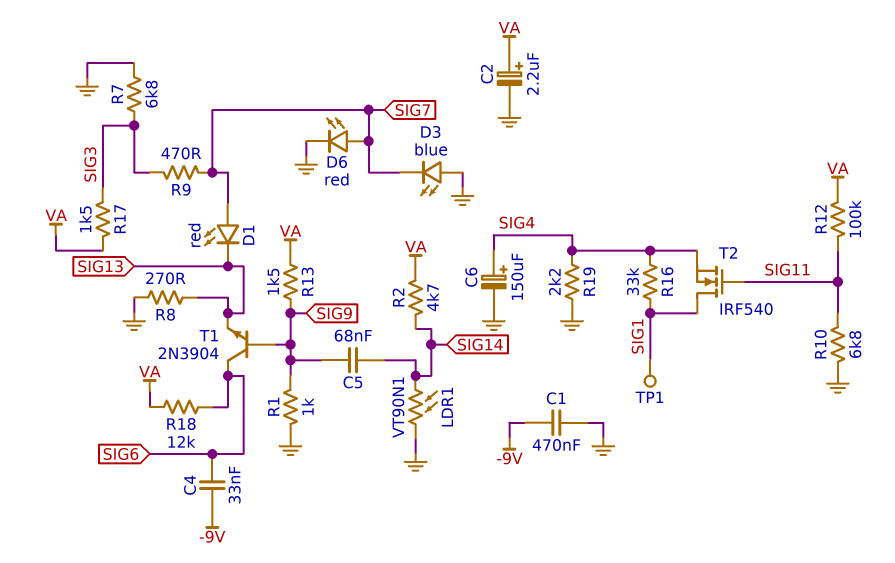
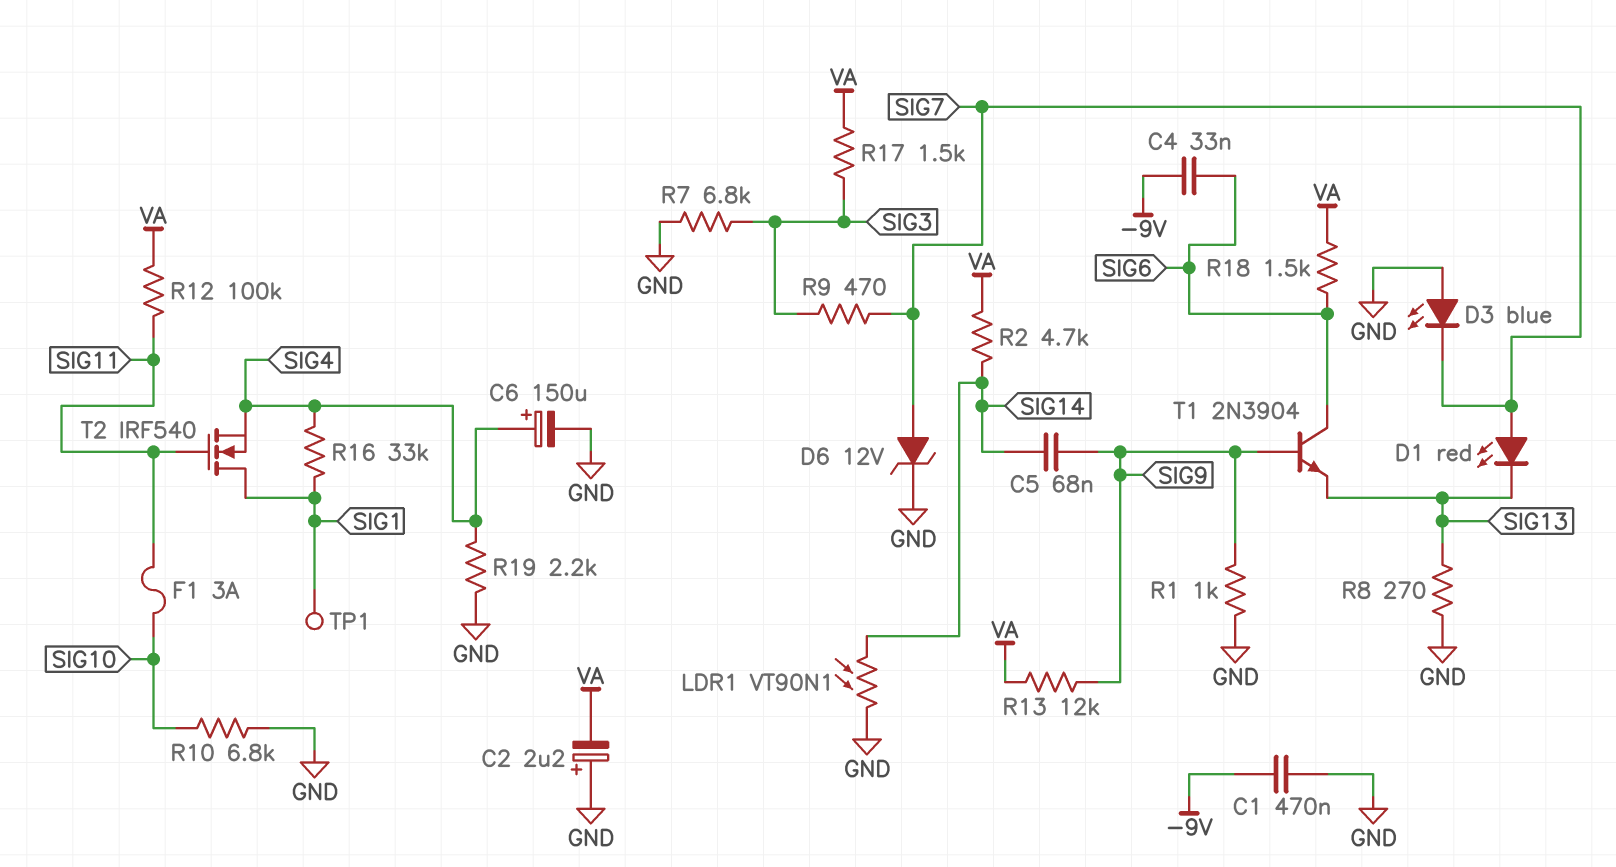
C2: 2.2uF (plus VA, minus GND) -> 2.2uF (plus GND, minus VA)
D6: LED red (A SIG7, K GND) -> zener 12V (A SIG7, K GND)
F1: none -> 3A (SIG10, SIG11)
R10: 6.8k (GND, SIG11) -> 6.8k (GND, SIG10)
R13: 1.5k (SIG9, VA) -> 12k (SIG9, VA)
R18: 12k (SIG6, VA) -> 1.5k (SIG6, VA)

